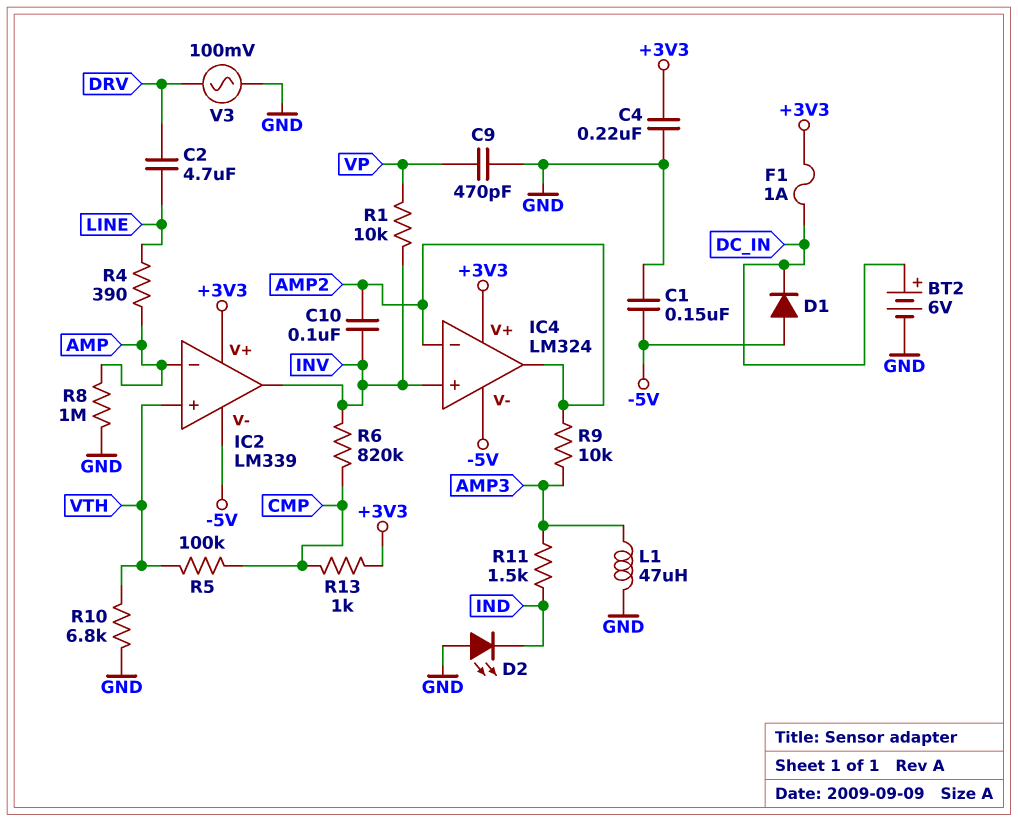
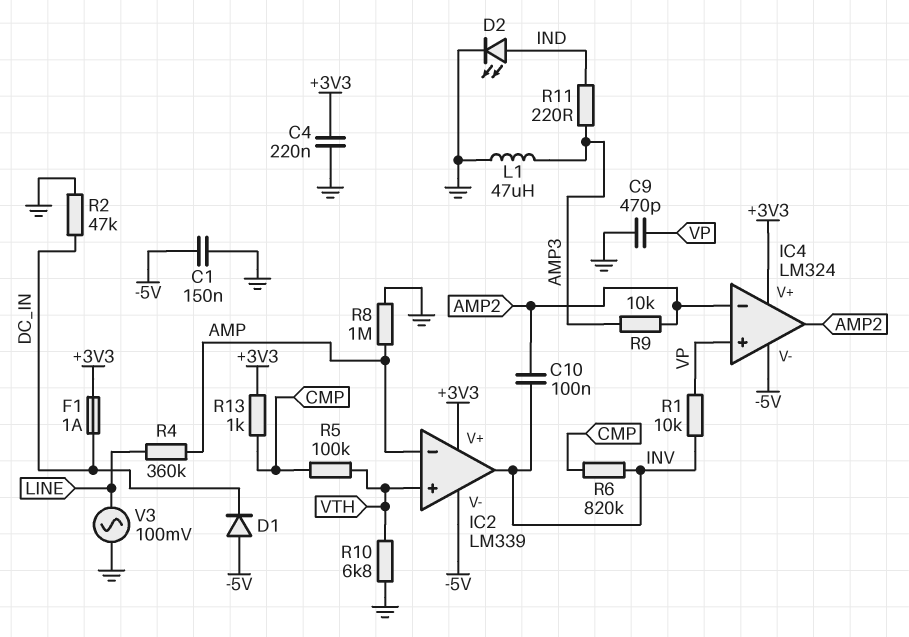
BT2: 6V (plus DC_IN, minus GND) -> none
C2: 4.7uF (DRV, LINE) -> none
D2: LED (A GND, K IND) -> LED (A IND, K GND)
IC4 pin in+: INV -> VP
R2: none -> 47k (DC_IN, GND)
R4: 390 (AMP, LINE) -> 360k (AMP, LINE)
R11: 1.5k (AMP3, IND) -> 220 (AMP3, IND)
V3: AC 100mV (DRV, GND) -> AC 100mV (GND, LINE)

